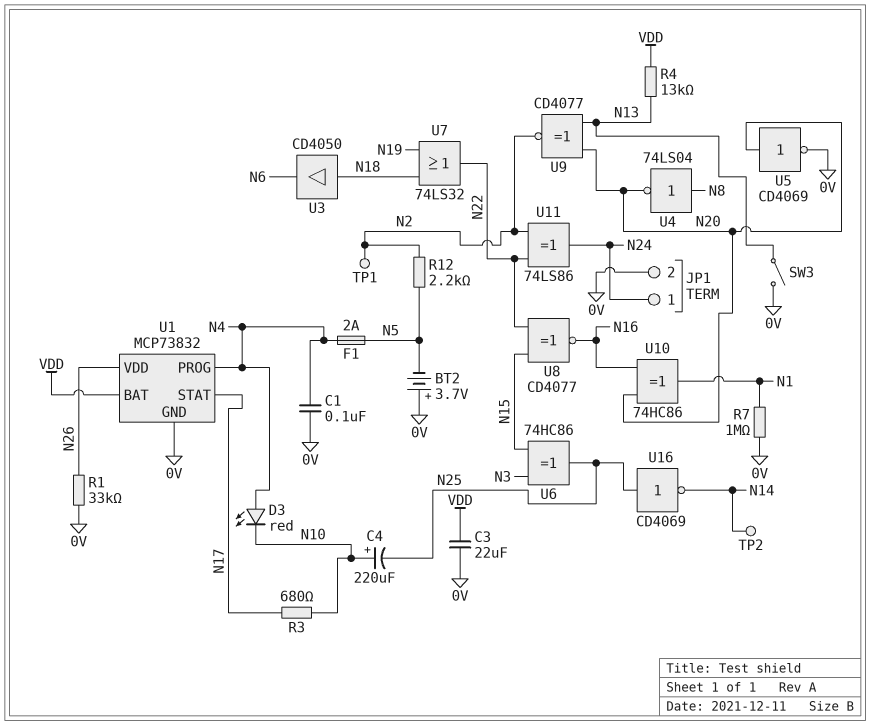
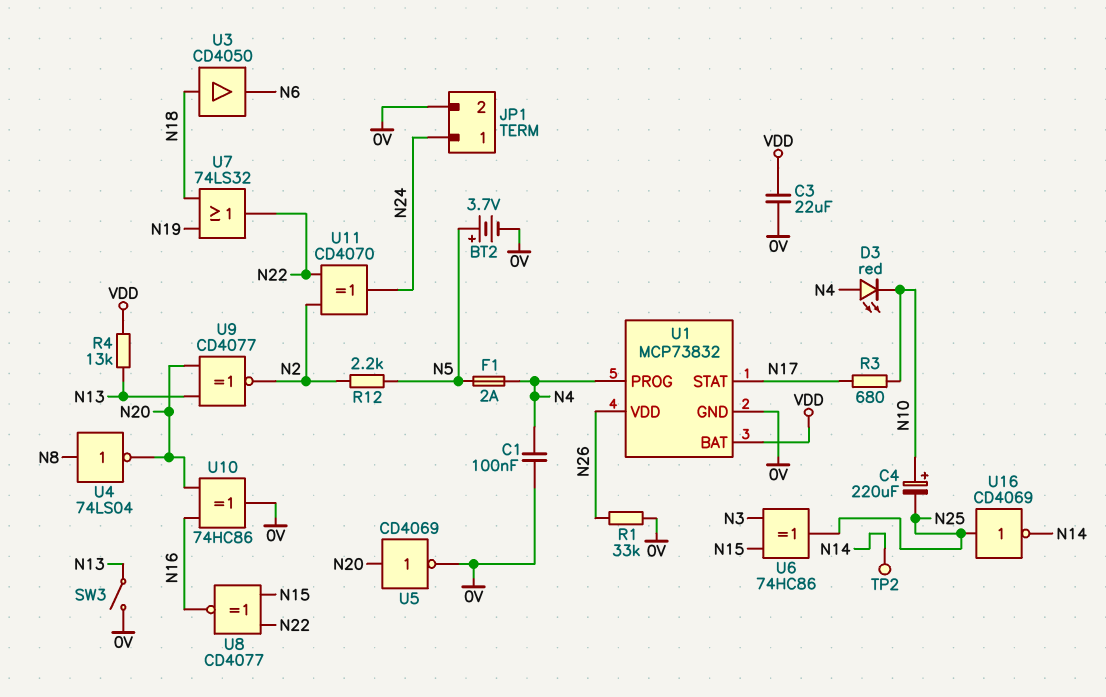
BT2: 3.7V (plus 0V, minus N5) -> 3.7V (plus N5, minus 0V)
R7: 1M (0V, N1) -> none
TP1: test point (N2) -> none
U10: XOR 74HC86 (in N16, in N20, out N1) -> XOR 74HC86 (in N16, in N20, out 0V)
U11: XOR 74LS86 (in N2, in N22, out N24) -> XOR CD4070 (in N2, in N22, out N24)

